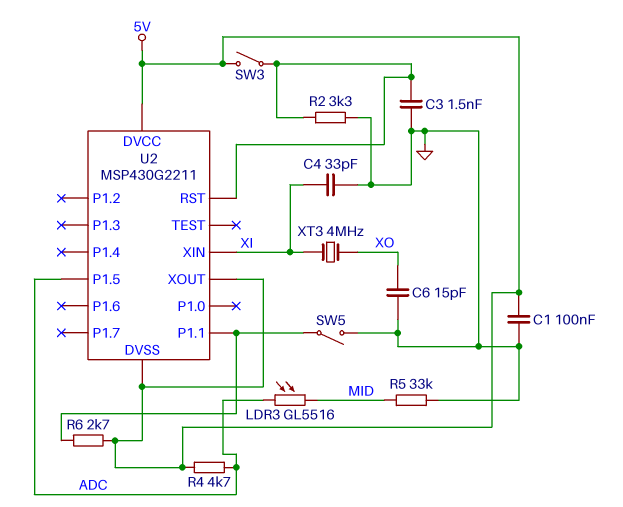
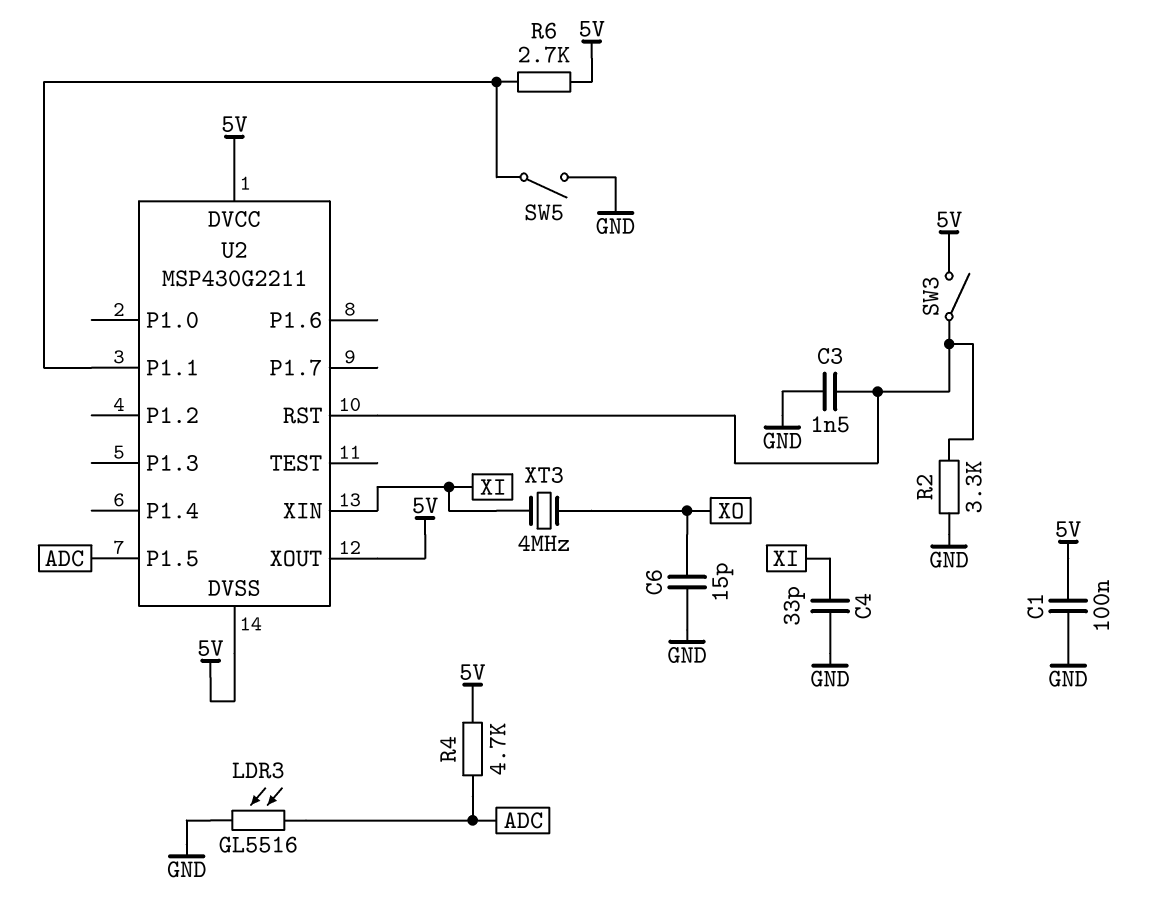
LDR3: GL5516 (ADC, MID) -> GL5516 (ADC, GND)
R5: 33k (GND, MID) -> none

